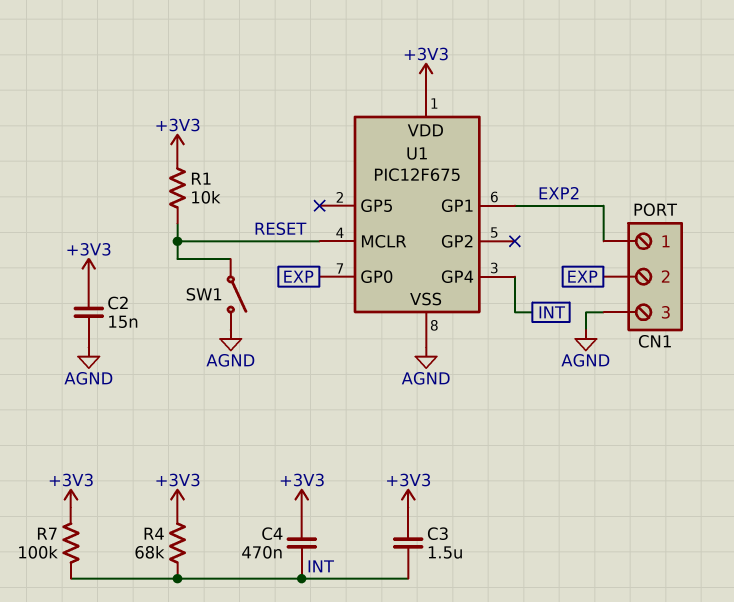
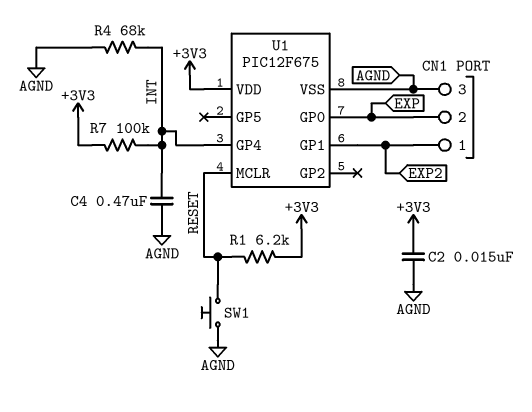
C3: 1.5uF (+3V3, INT) -> none
C4: 470nF (+3V3, INT) -> 470nF (AGND, INT)
R1: 10k (+3V3, RESET) -> 6.2k (+3V3, RESET)
R4: 68k (+3V3, INT) -> 68k (AGND, INT)
SW1: switch (AGND, RESET) -> button (AGND, RESET)

